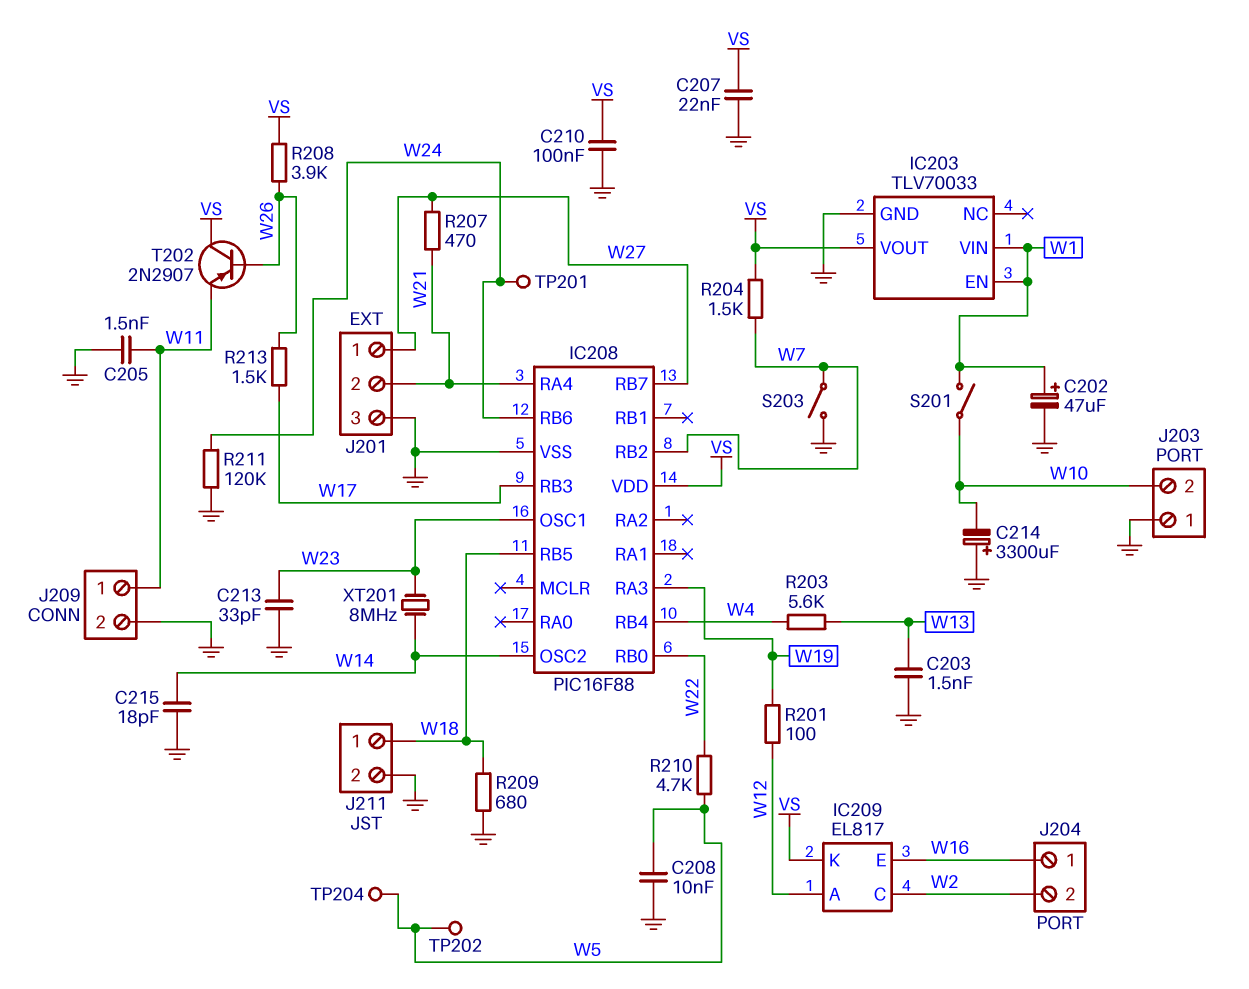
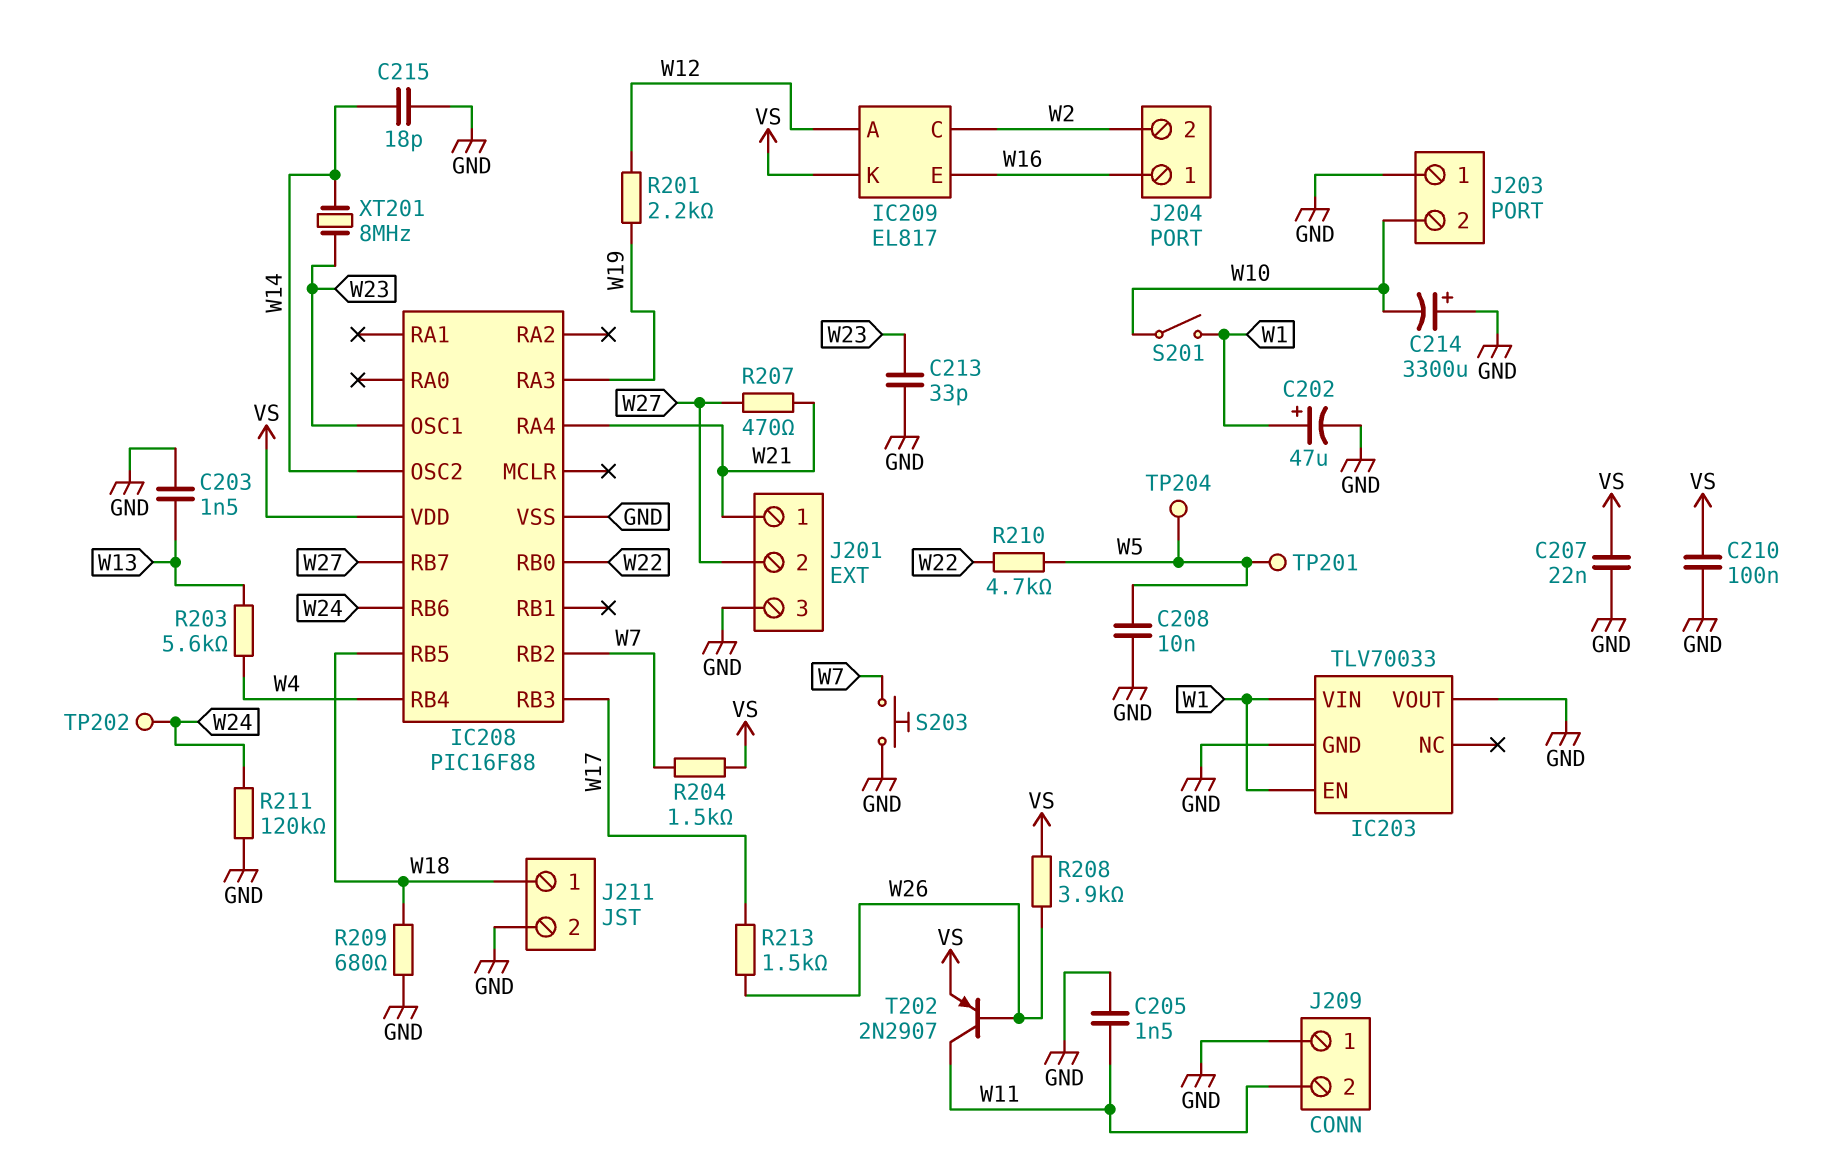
IC203 pin VOUT: VS -> GND
J201 pin 1: W27 -> W21
J201 pin 2: W21 -> W27
J209 pin 1: W11 -> GND
J209 pin 2: GND -> W11
R201: 100 (W12, W19) -> 2.2k (W12, W19)
S203: switch (GND, W7) -> button (GND, W7)
T202: PNP 2N2907 (B W26, C VS, E W11) -> PNP 2N2907 (B W26, C W11, E VS)
TP201: test point (W24) -> test point (W5)
TP202: test point (W5) -> test point (W24)

